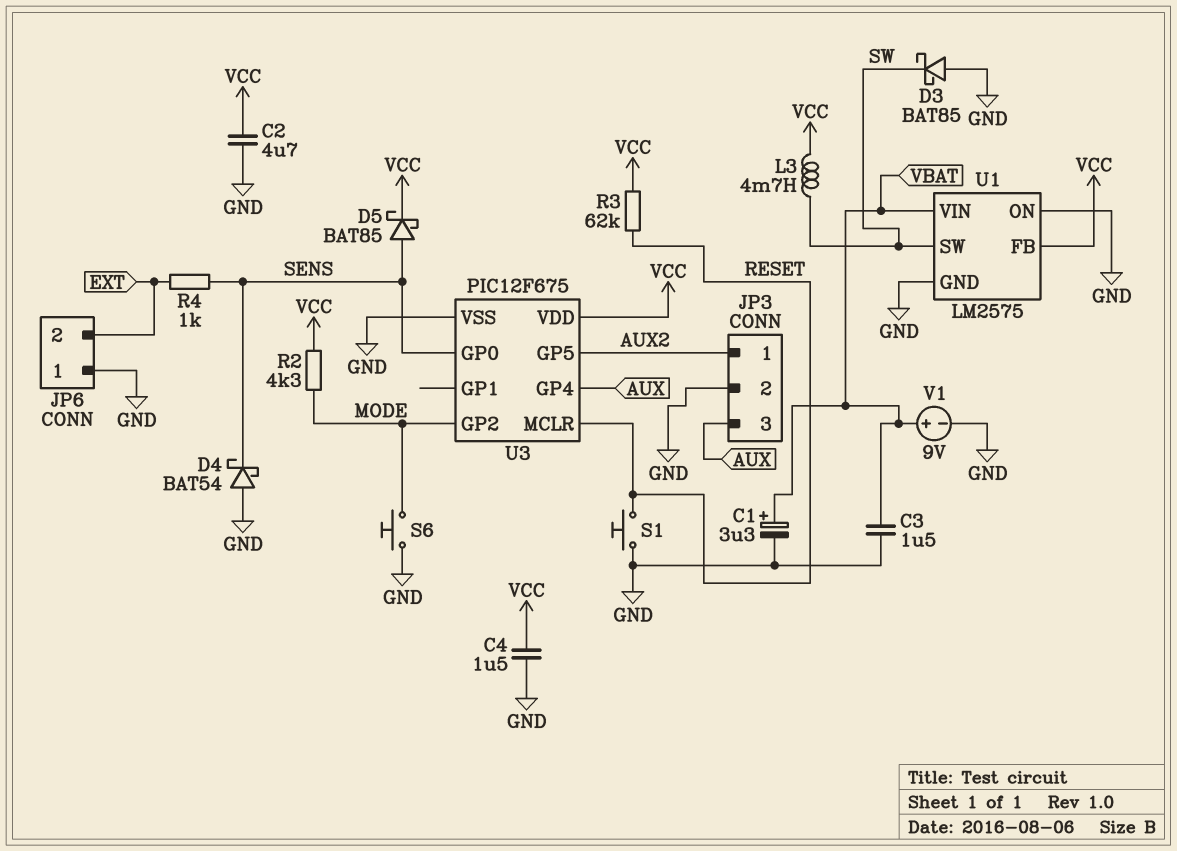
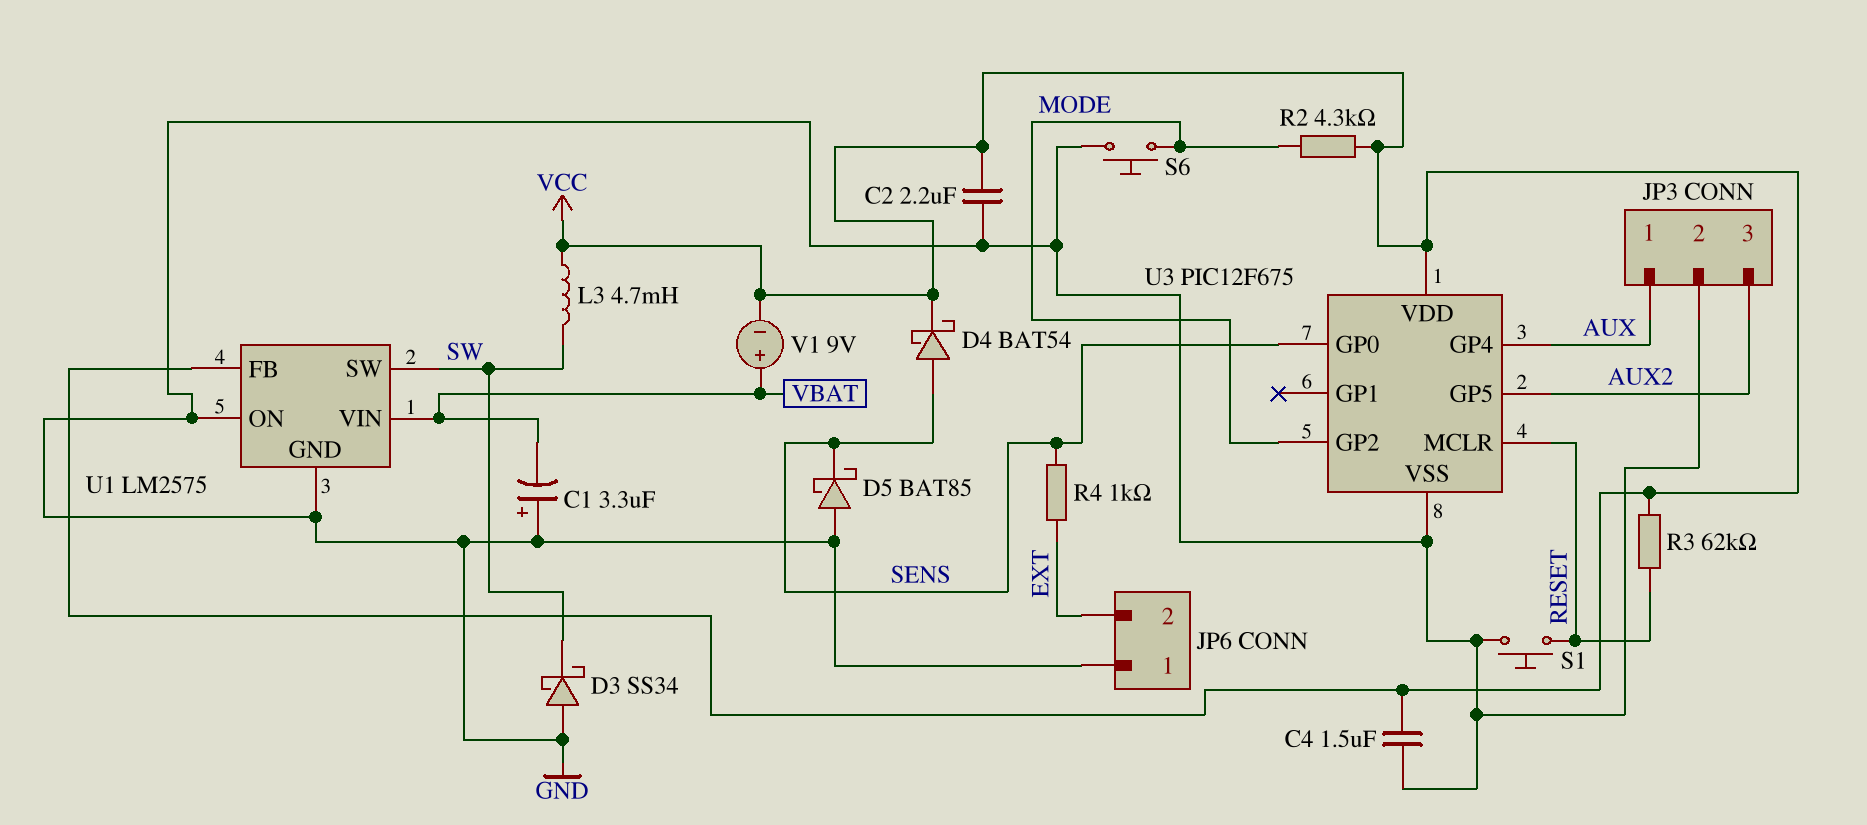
C1: 3.3uF (plus VBAT, minus GND) -> 3.3uF (plus GND, minus VBAT)
C2: 4.7uF (GND, VCC) -> 2.2uF (GND, VCC)
C3: 1.5uF (GND, VBAT) -> none
D3: schottky BAT85 (A GND, K SW) -> schottky SS34 (A GND, K SW)
D4: schottky BAT54 (A GND, K SENS) -> schottky BAT54 (A SENS, K VCC)
D5: schottky BAT85 (A SENS, K VCC) -> schottky BAT85 (A GND, K SENS)
JP3 pin 1: AUX2 -> AUX
JP3 pin 3: AUX -> AUX2
V1: 9V (plus VBAT, minus GND) -> 9V (plus VBAT, minus VCC)

